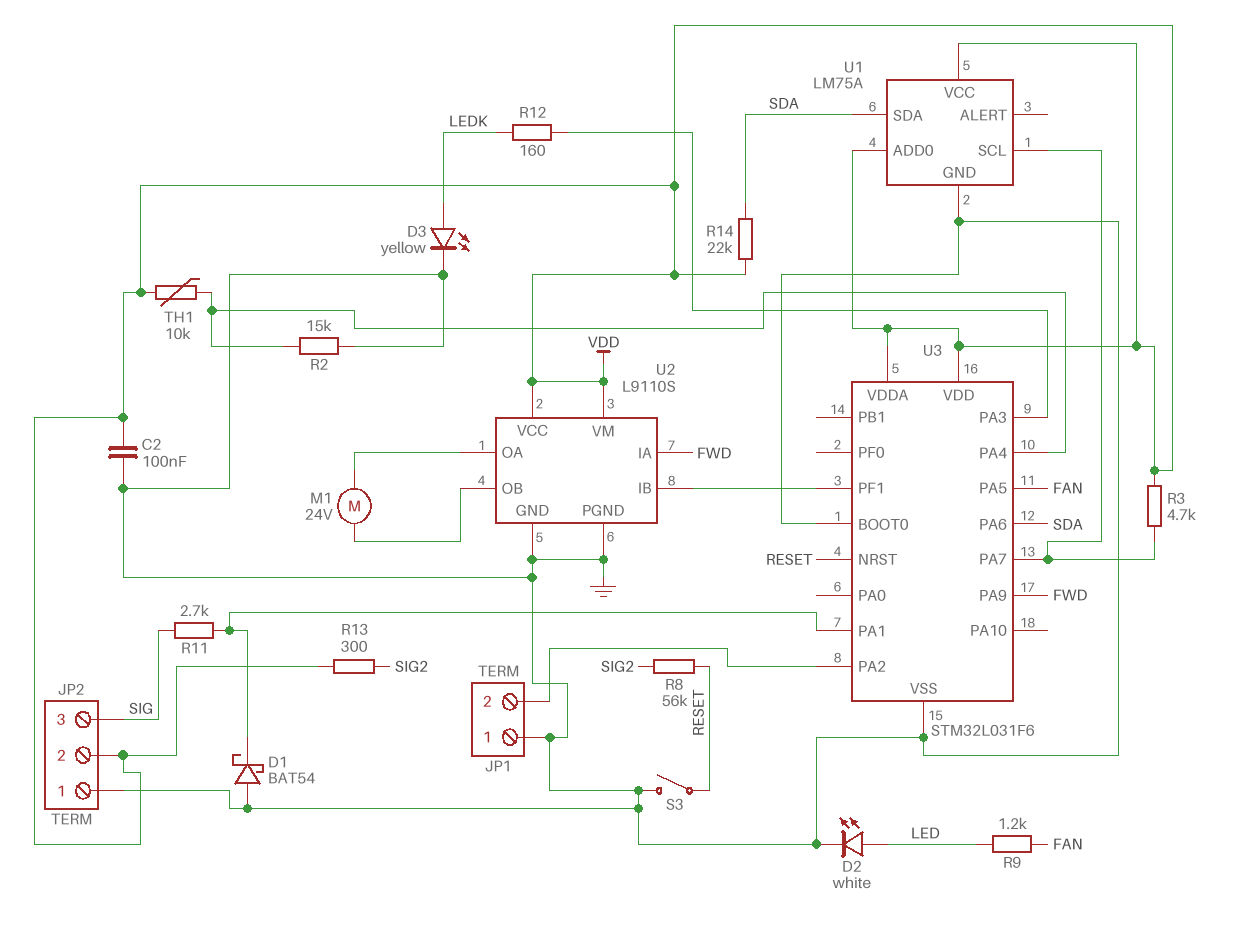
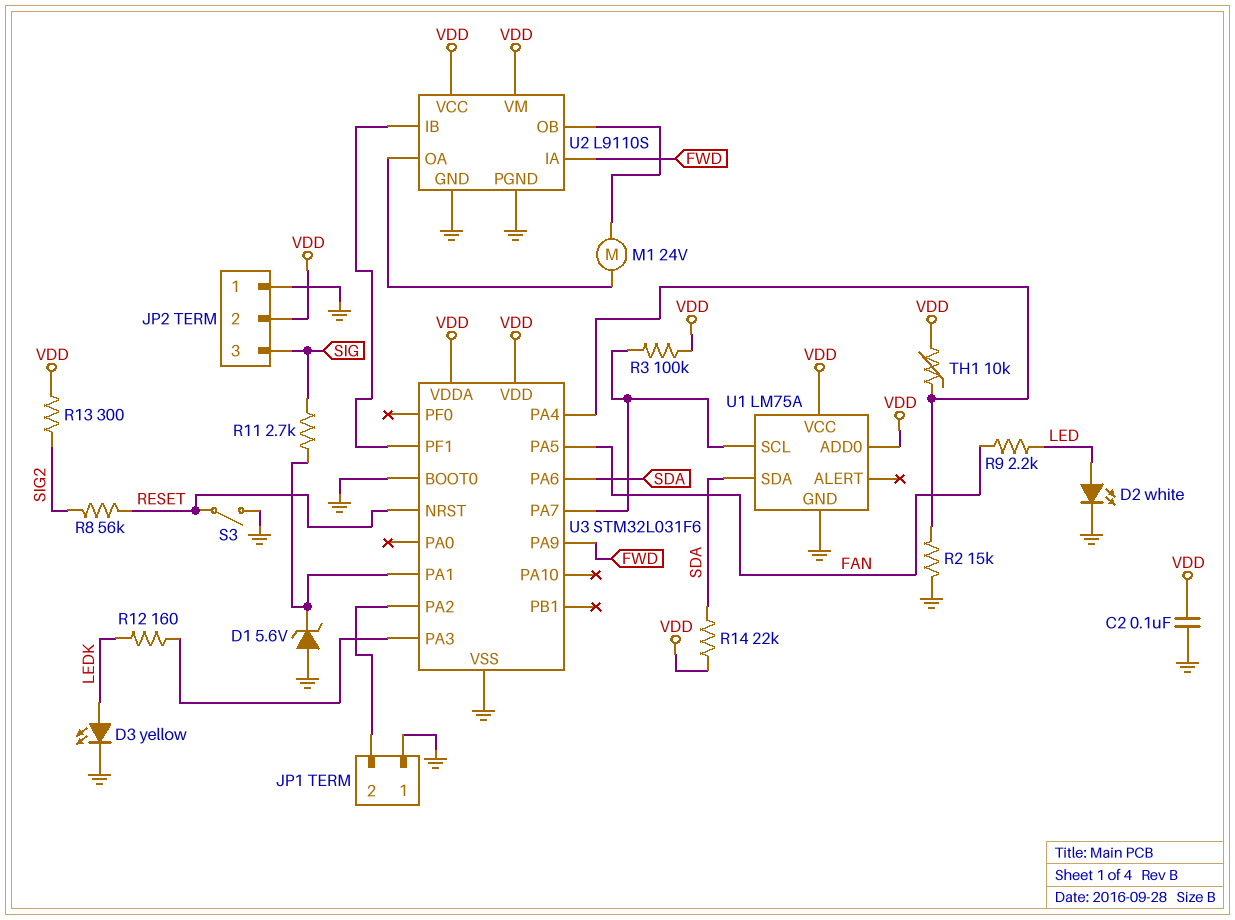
D1: schottky BAT54 (A GND, K U3/PA1) -> zener 5.6V (A GND, K U3/PA1)
R3: 4.7k (U1/SCL, VDD) -> 100k (U1/SCL, VDD)
R9: 1.2k (FAN, LED) -> 2.2k (FAN, LED)

